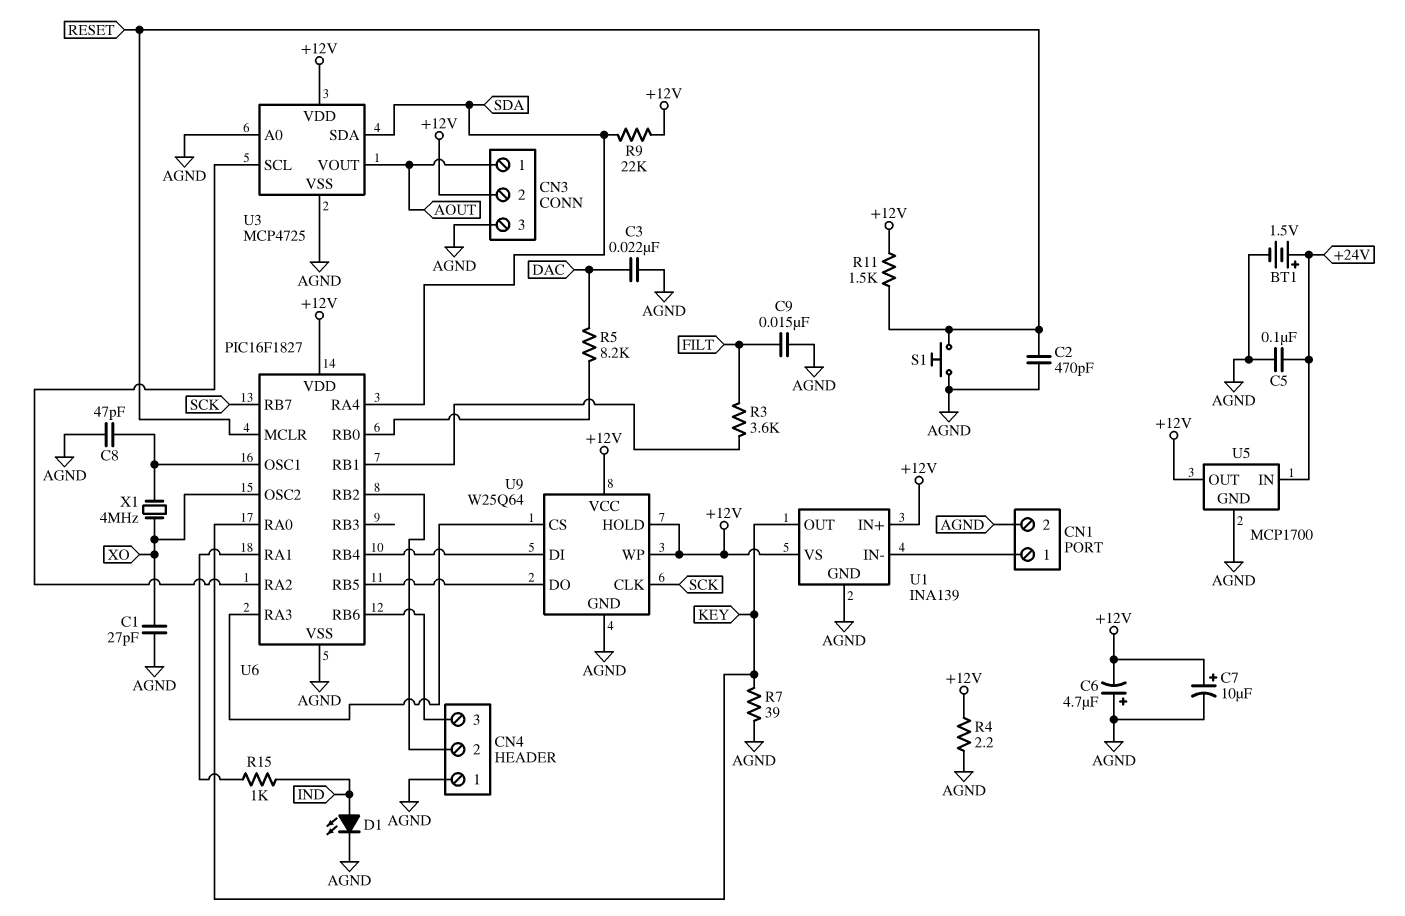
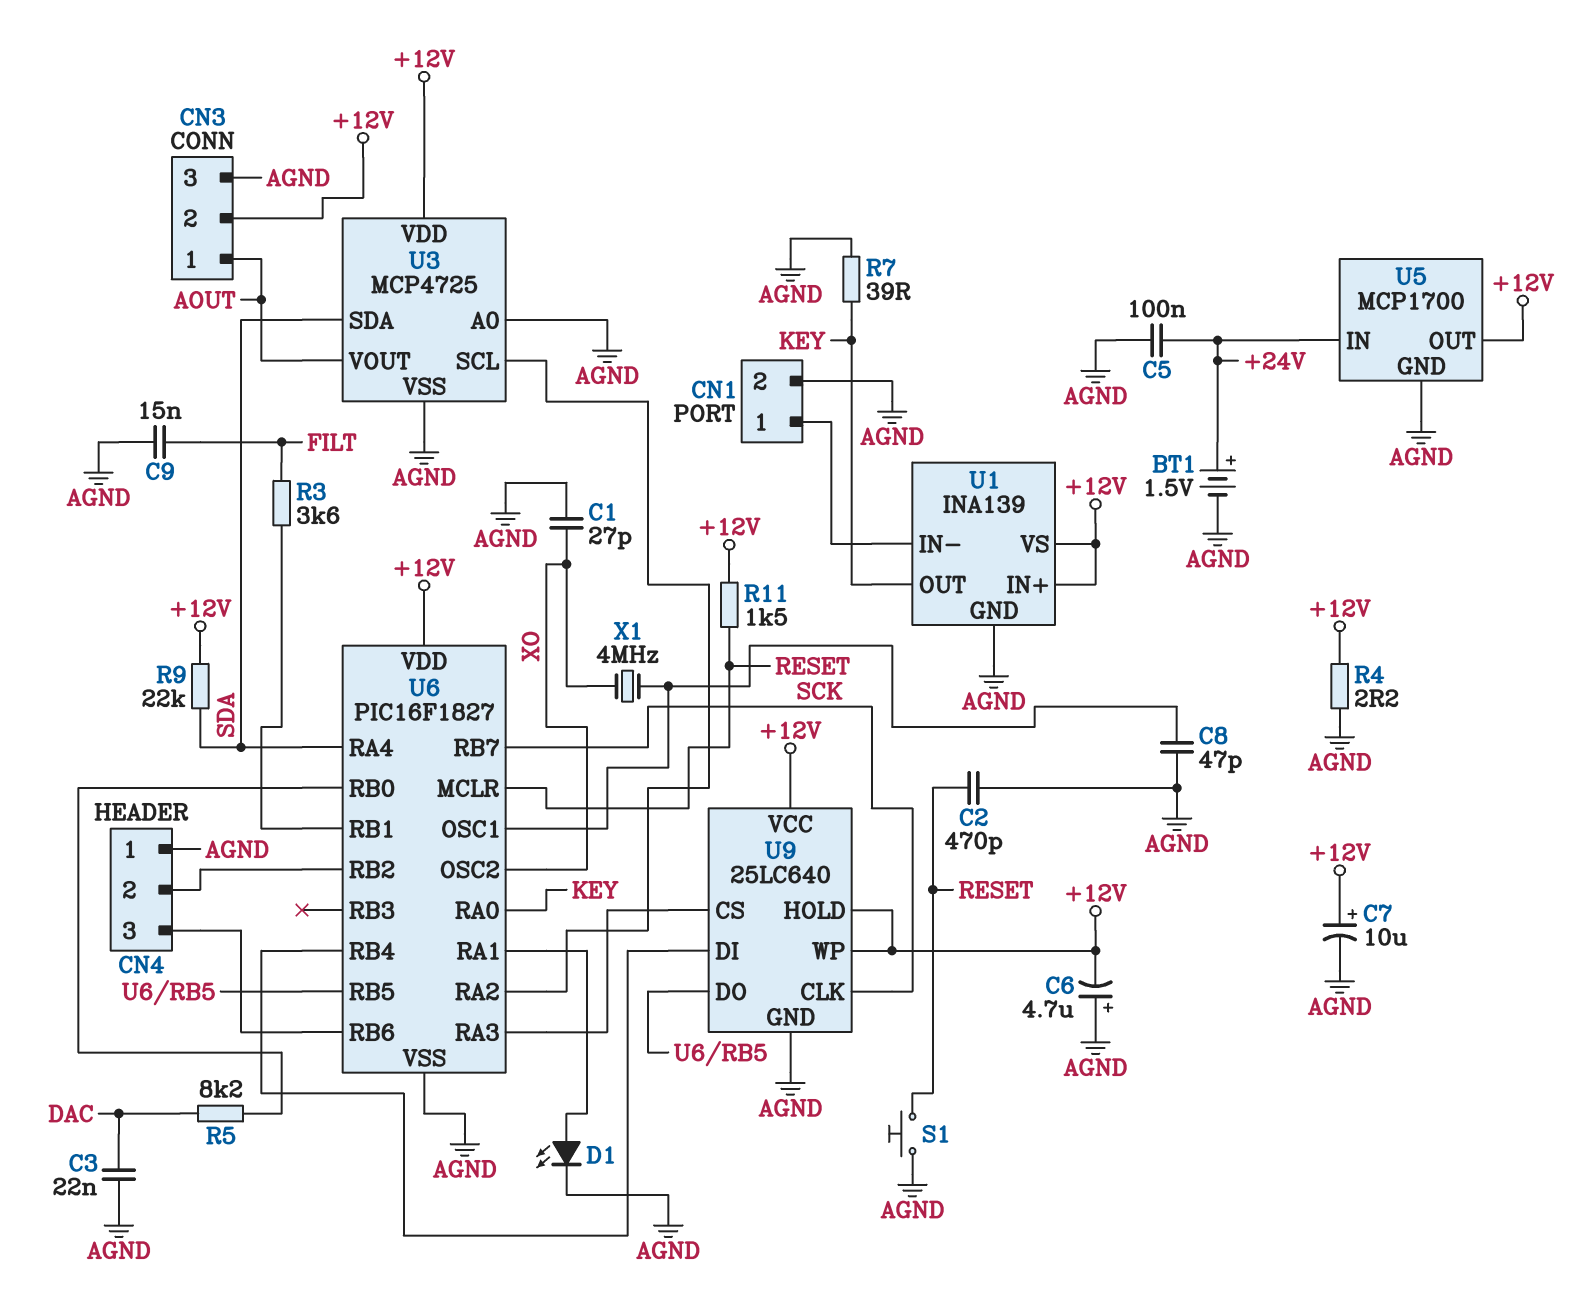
D1: LED (A IND, K AGND) -> LED (A U6/RA1, K AGND)
R15: 1k (IND, U6/RA1) -> none
U9: W25Q64 -> 25LC640

